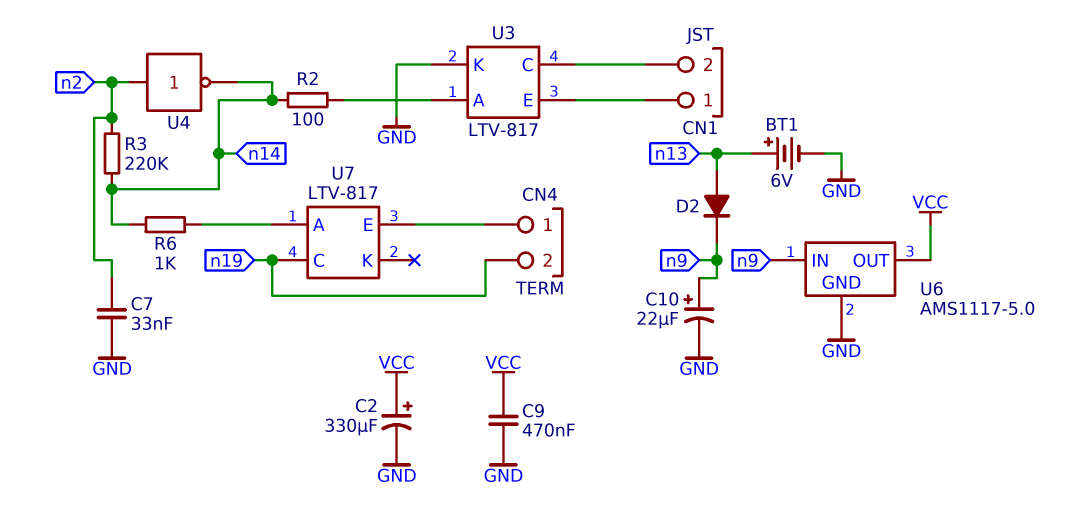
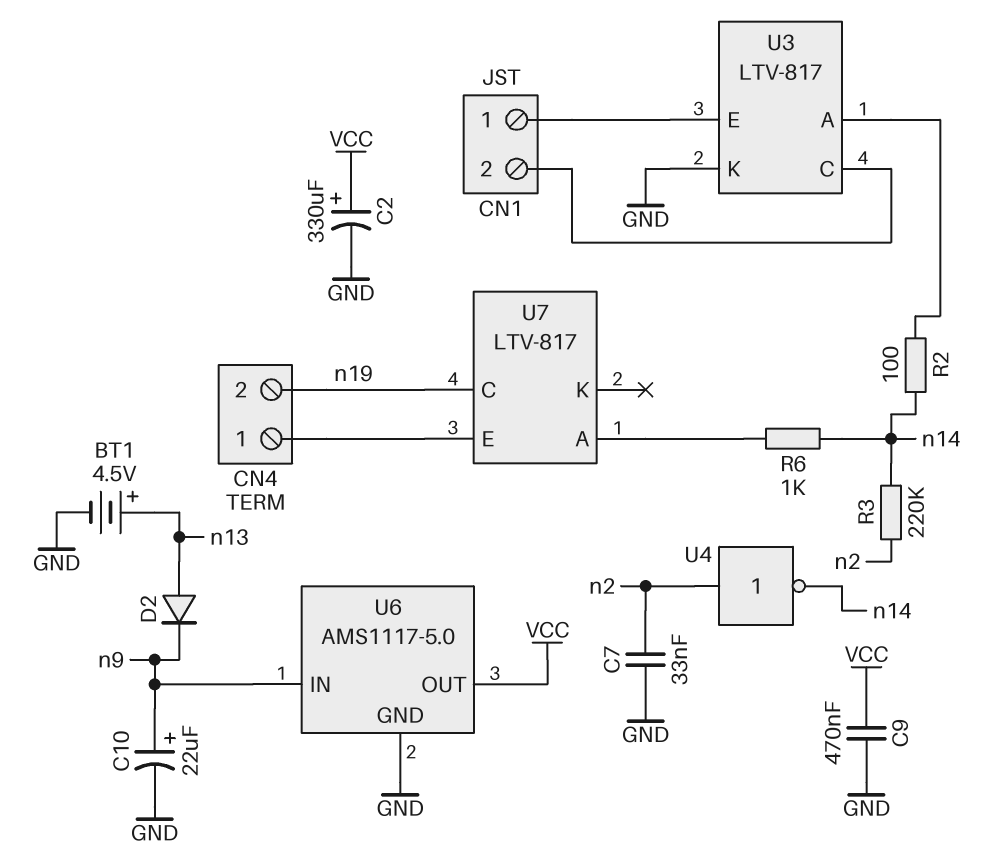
BT1: 6V (plus n13, minus GND) -> 4.5V (plus n13, minus GND)

